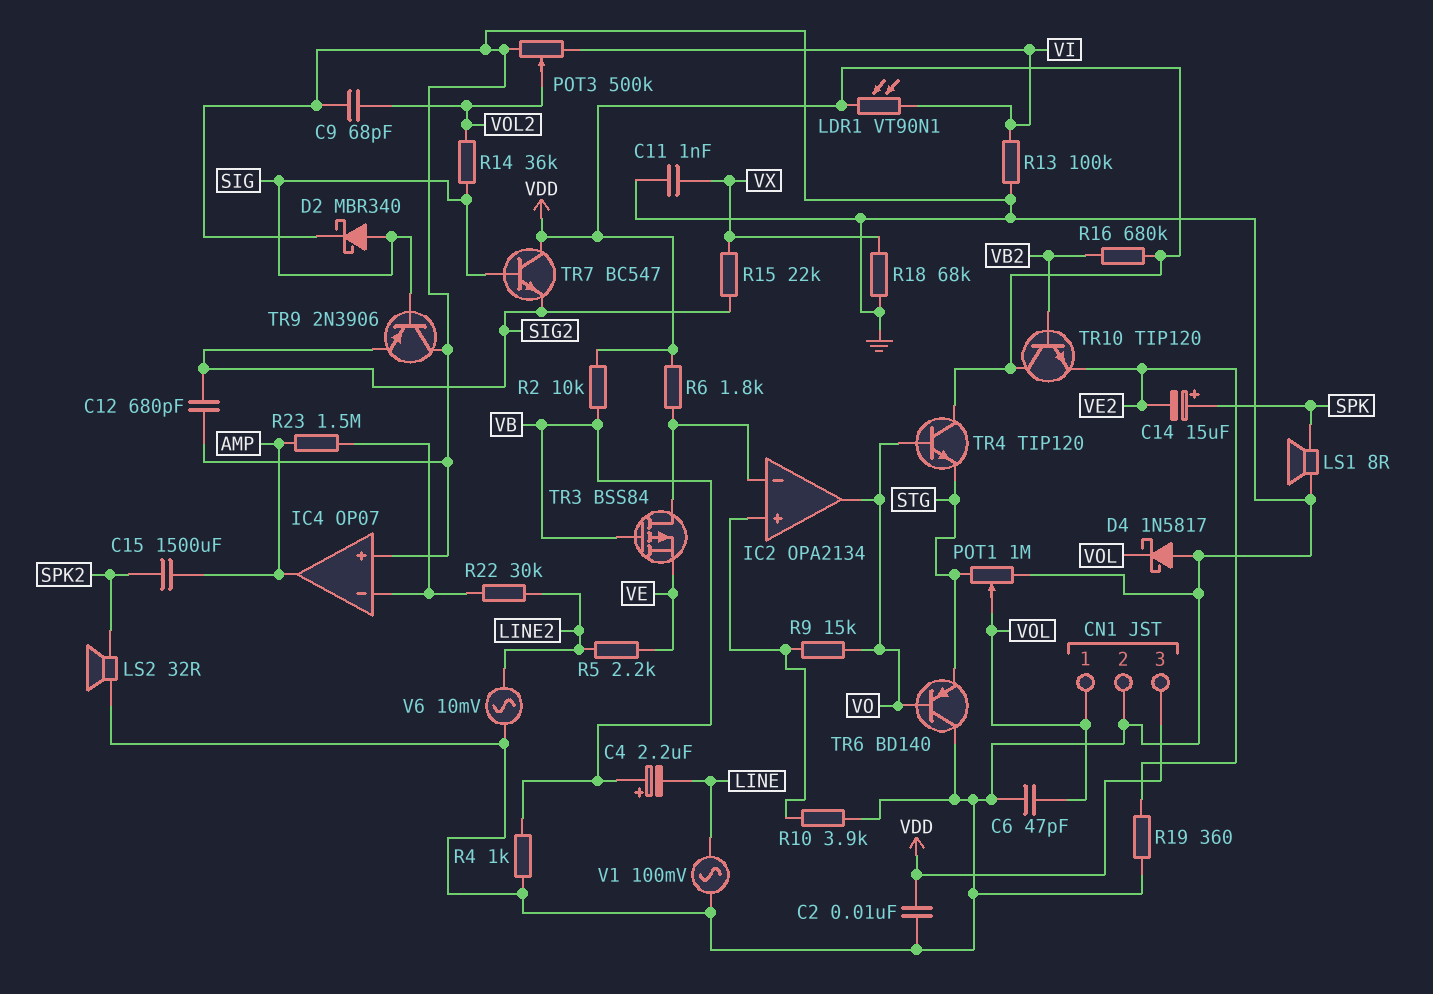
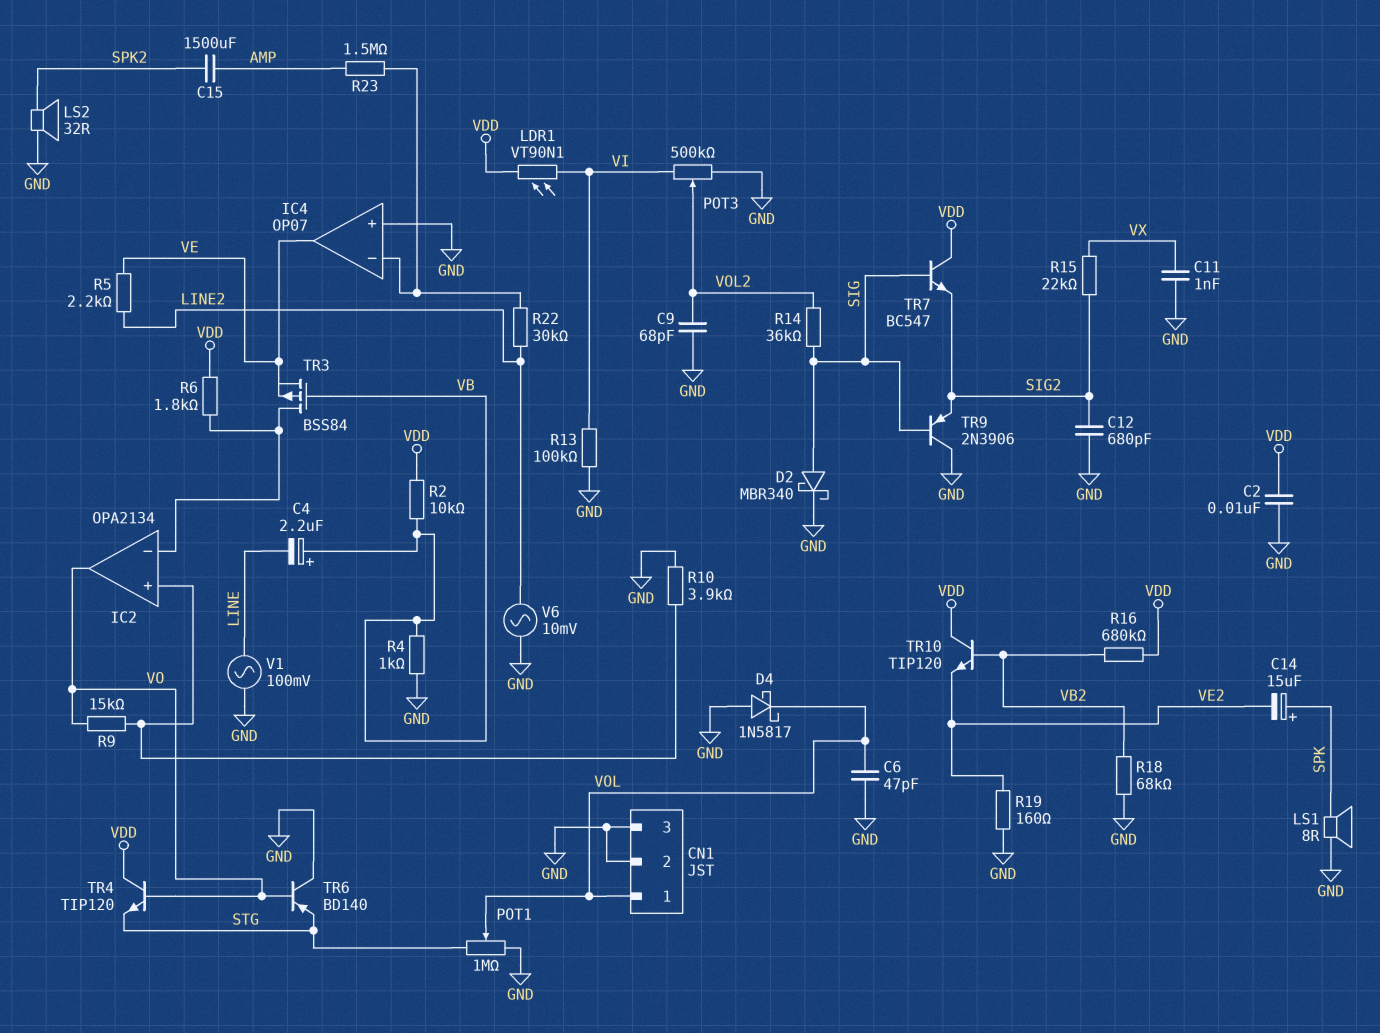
CN1 pin 3: VDD -> GND
IC4 pin out: AMP -> VE
R18: 68k (GND, VX) -> 68k (GND, VB2)
R19: 360 (GND, VE2) -> 160 (GND, VE2)

